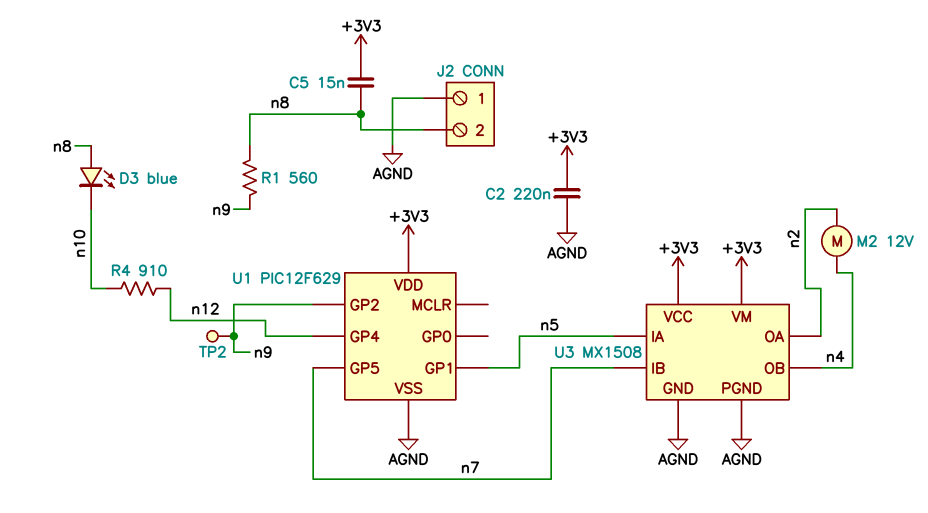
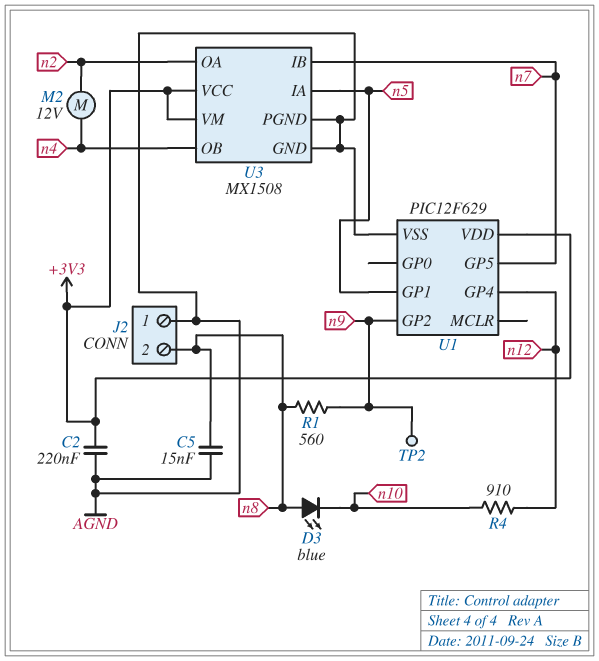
C5: 15nF (+3V3, n8) -> 15nF (AGND, n8)

